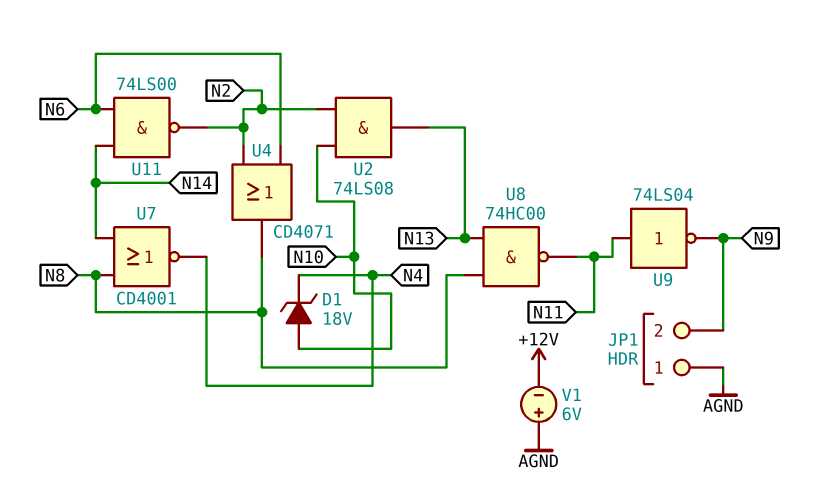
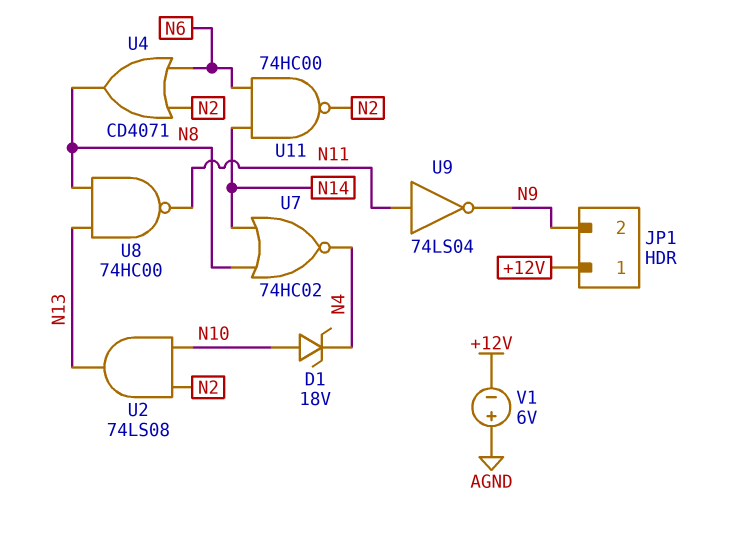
JP1 pin 1: AGND -> +12V
U7: NOR CD4001 (in N8, in N14, out N4) -> NOR 74HC02 (in N8, in N14, out N4)
U11: NAND 74LS00 (in N6, in N14, out N2) -> NAND 74HC00 (in N6, in N14, out N2)

